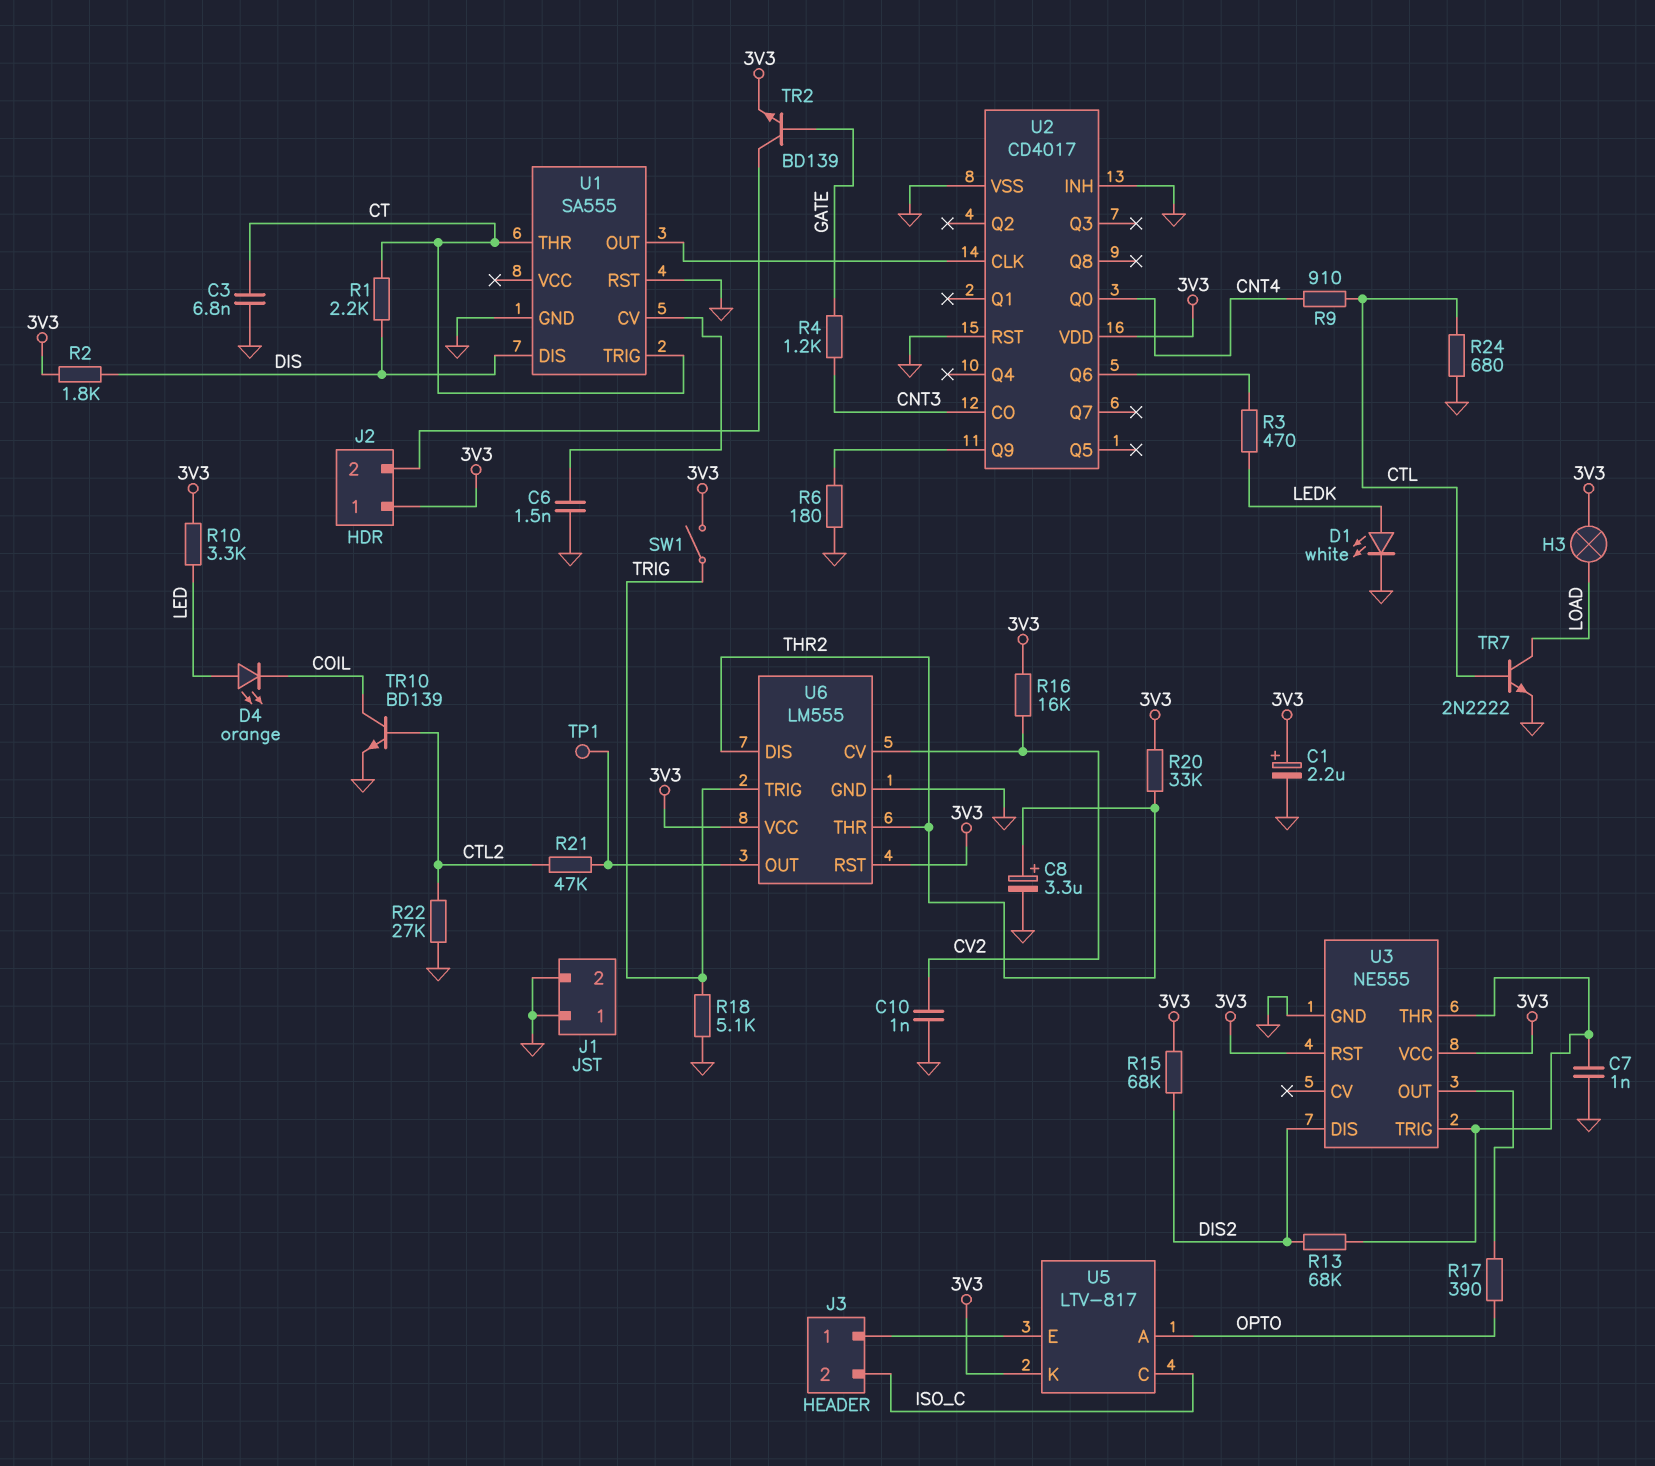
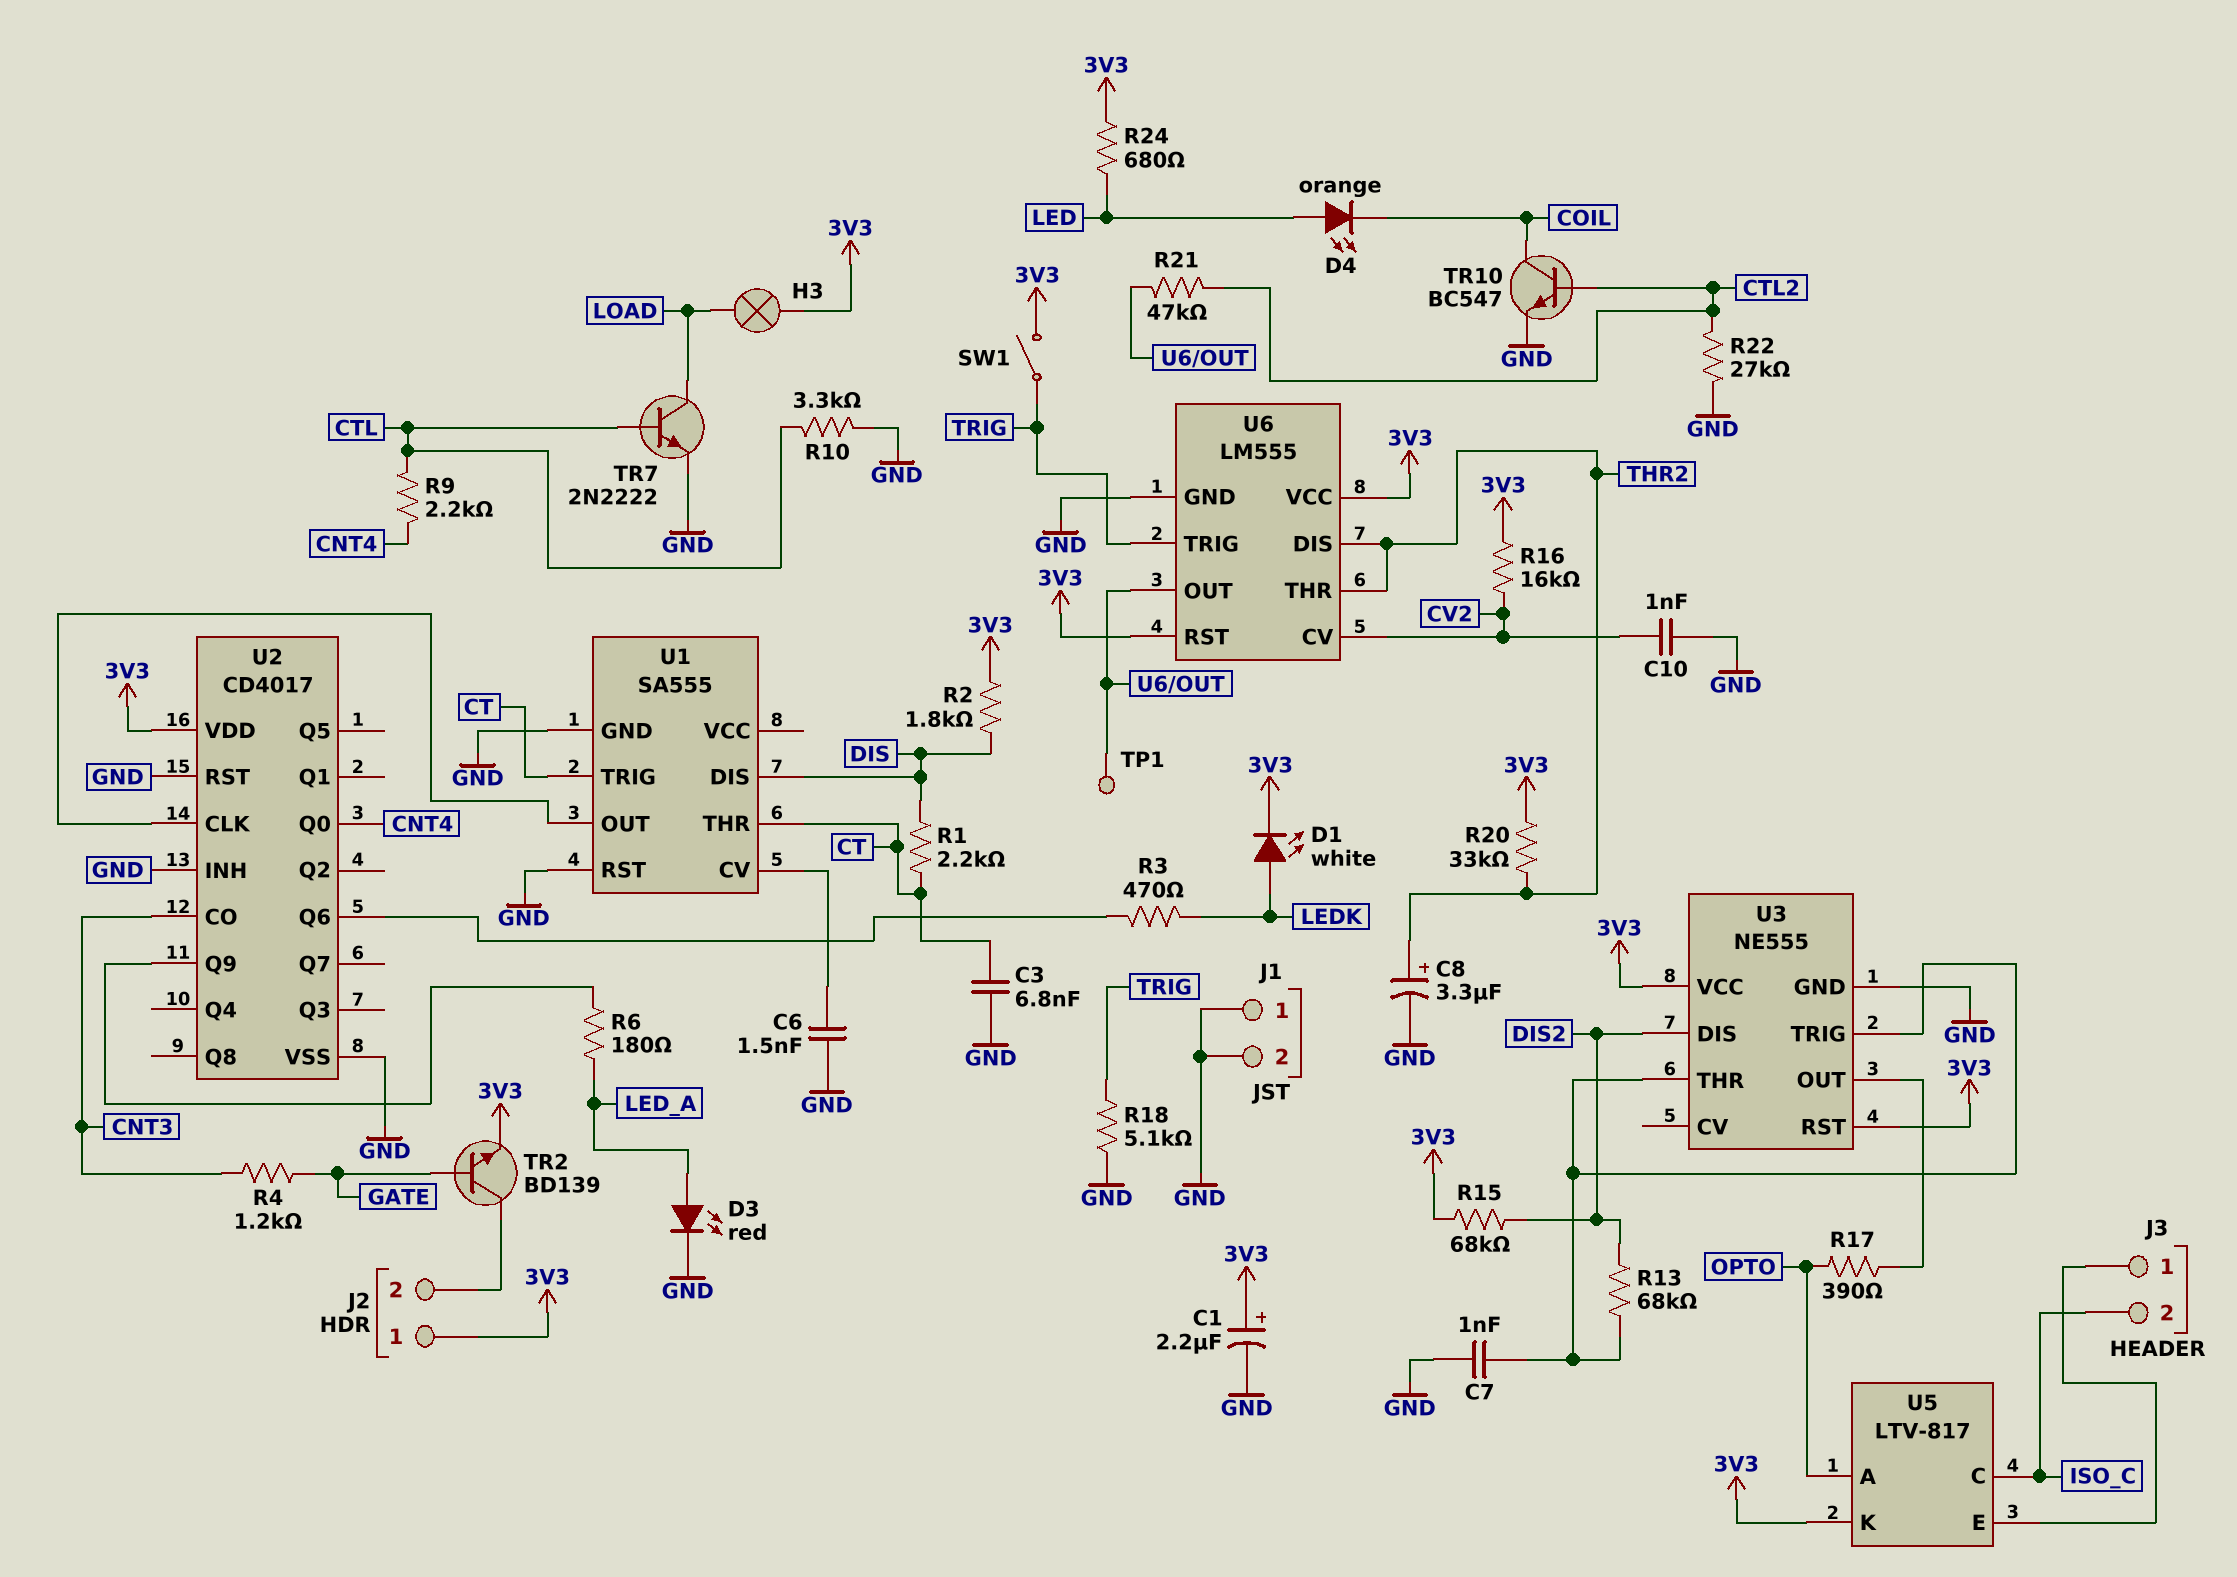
D1: LED white (A LEDK, K GND) -> LED white (A LEDK, K 3V3)
D3: none -> LED red (A LED_A, K GND)
R6: 180 (GND, U2/Q9) -> 180 (LED_A, U2/Q9)
R9: 910 (CNT4, CTL) -> 2.2k (CNT4, CTL)
R10: 3.3k (3V3, LED) -> 3.3k (CTL, GND)
R24: 680 (CTL, GND) -> 680 (3V3, LED)
TR10: NPN BD139 (B CTL2, C COIL, E GND) -> NPN BC547 (B CTL2, C COIL, E GND)

